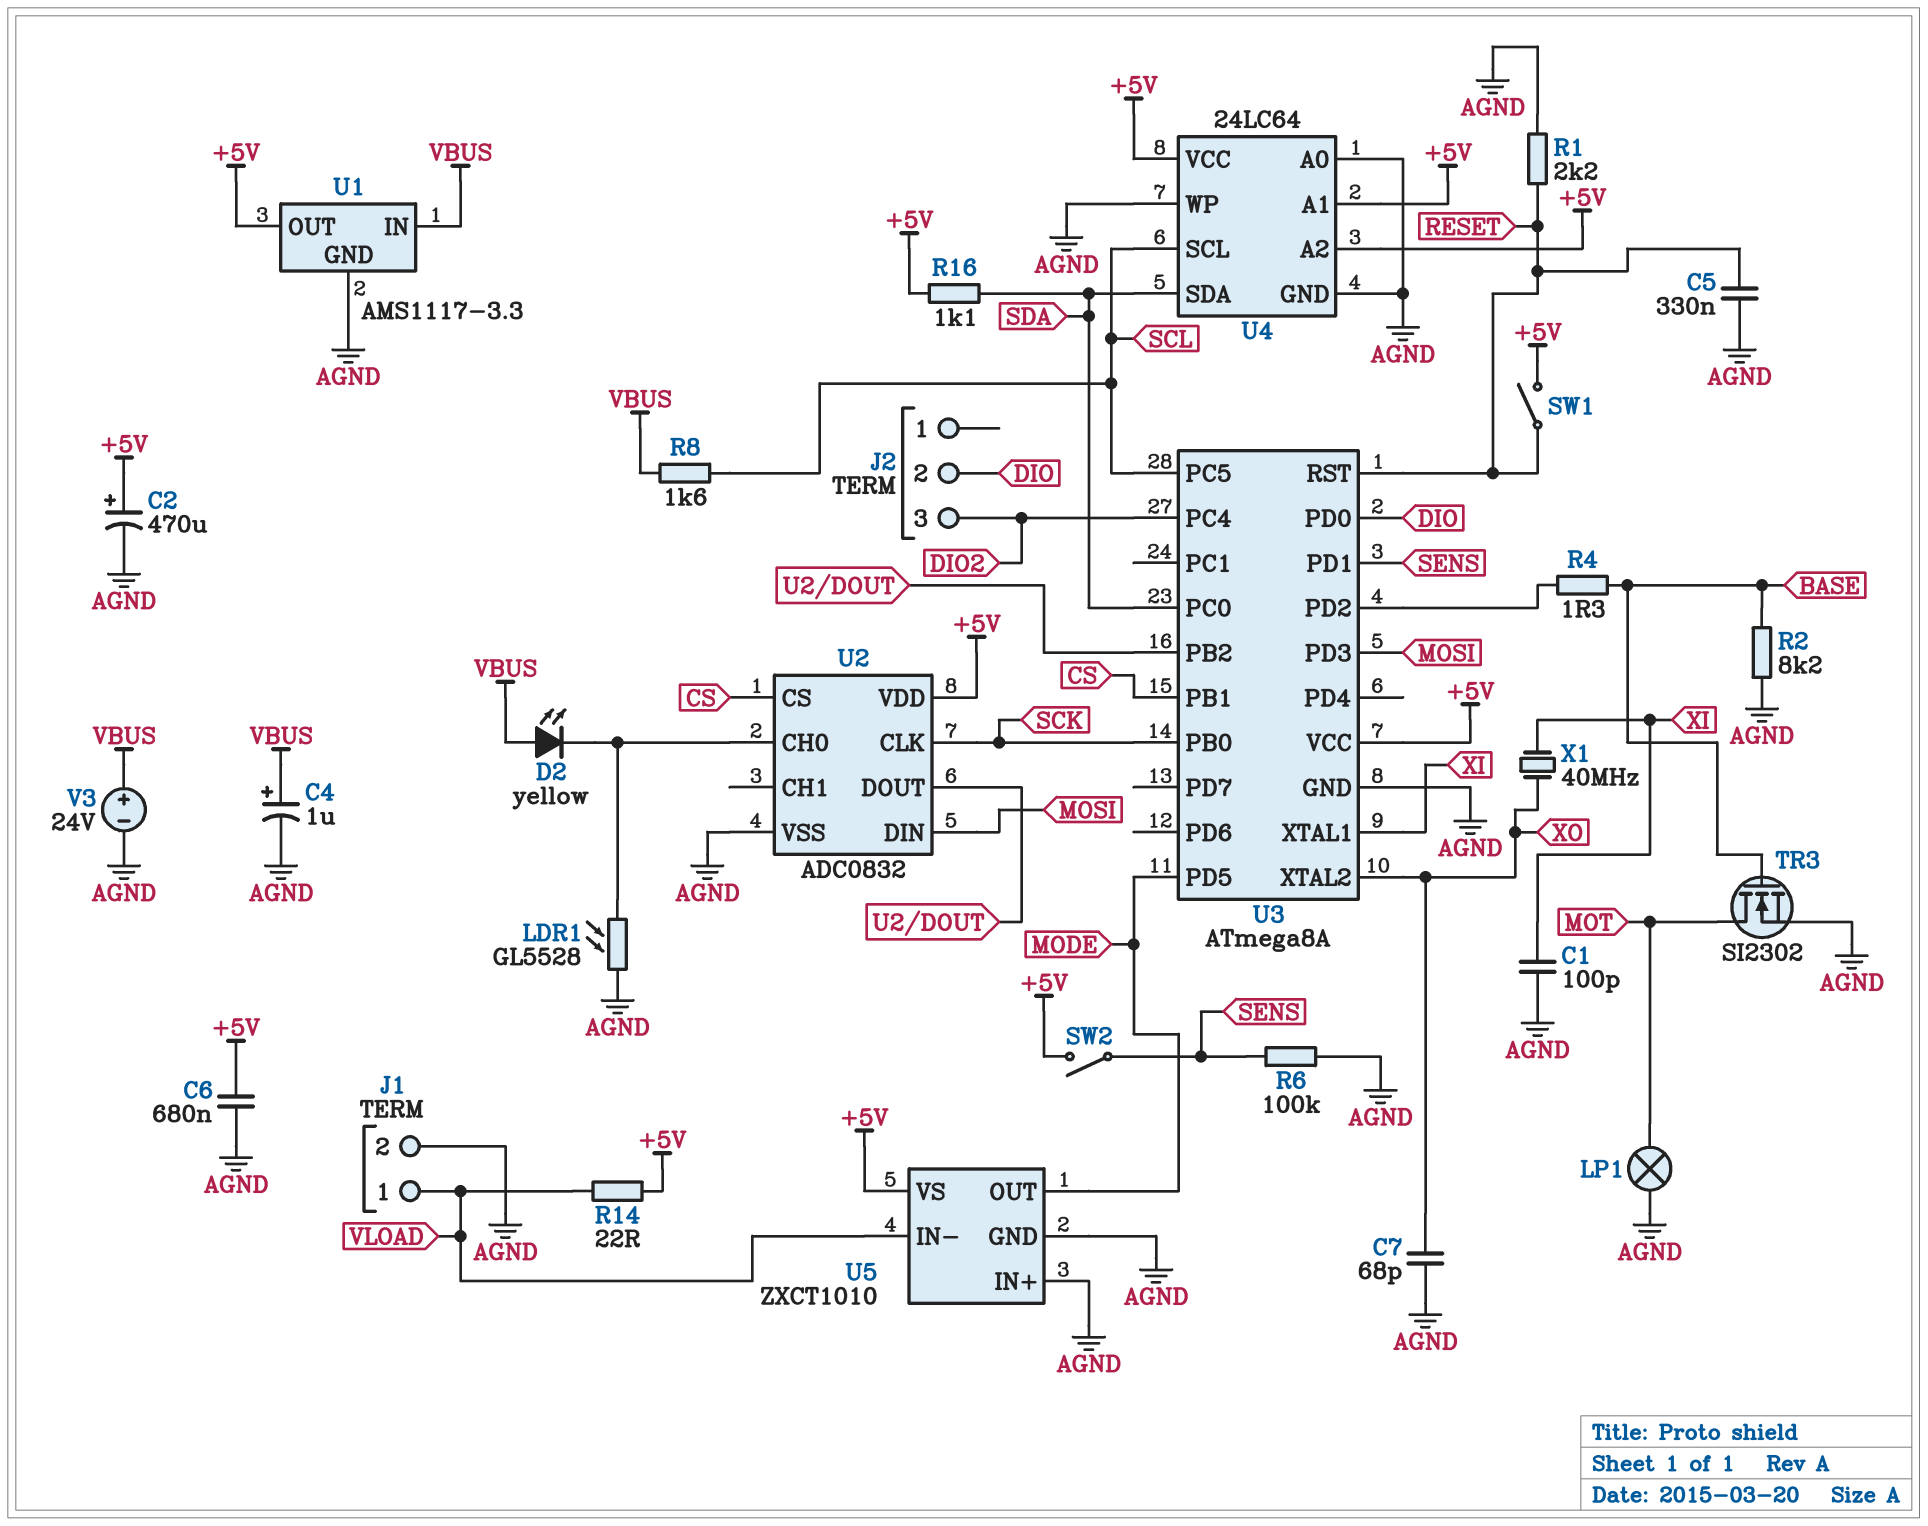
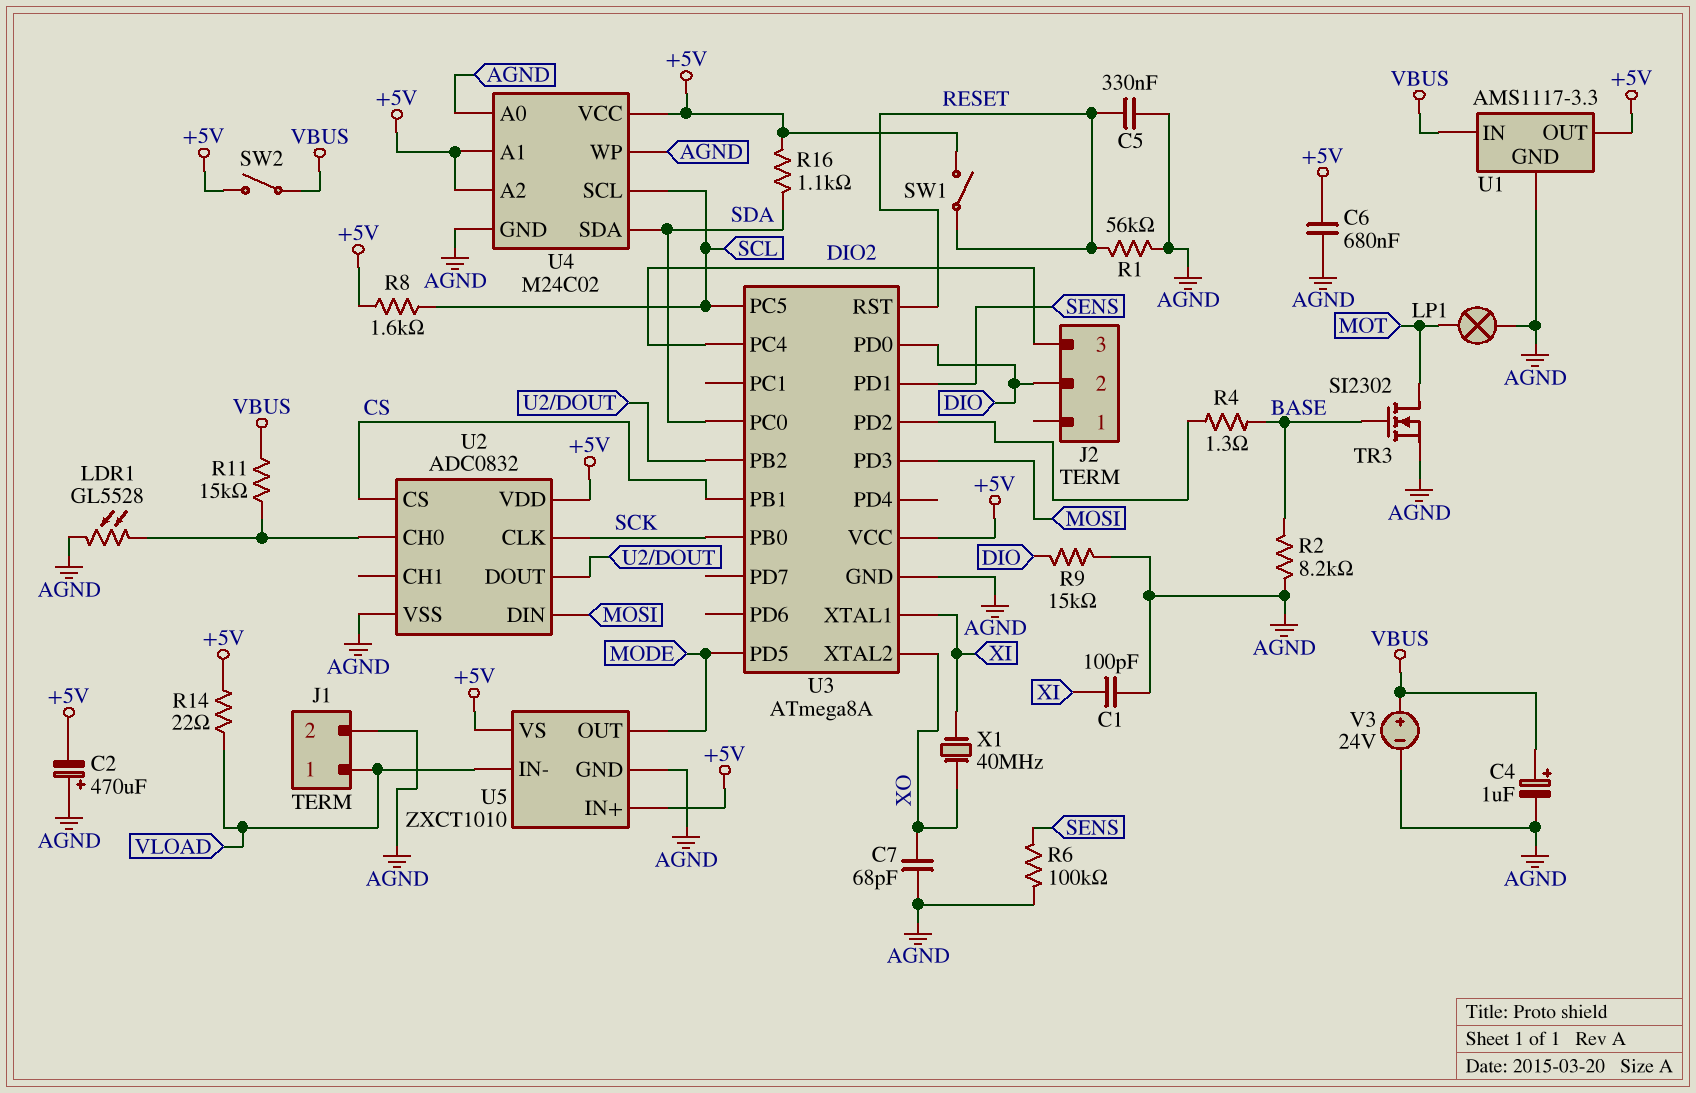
C2: 470uF (plus +5V, minus AGND) -> 470uF (plus AGND, minus +5V)
D2: LED yellow (A VBUS, K U2/CH0) -> none
R1: 2.2k (AGND, RESET) -> 56k (AGND, RESET)
R8: 1.6k (SCL, VBUS) -> 1.6k (+5V, SCL)
R9: none -> 15k (AGND, DIO)
R11: none -> 15k (U2/CH0, VBUS)
SW2: switch (+5V, SENS) -> switch (+5V, VBUS)
U4: 24LC64 -> M24C02
U5 pin IN+: AGND -> +5V

